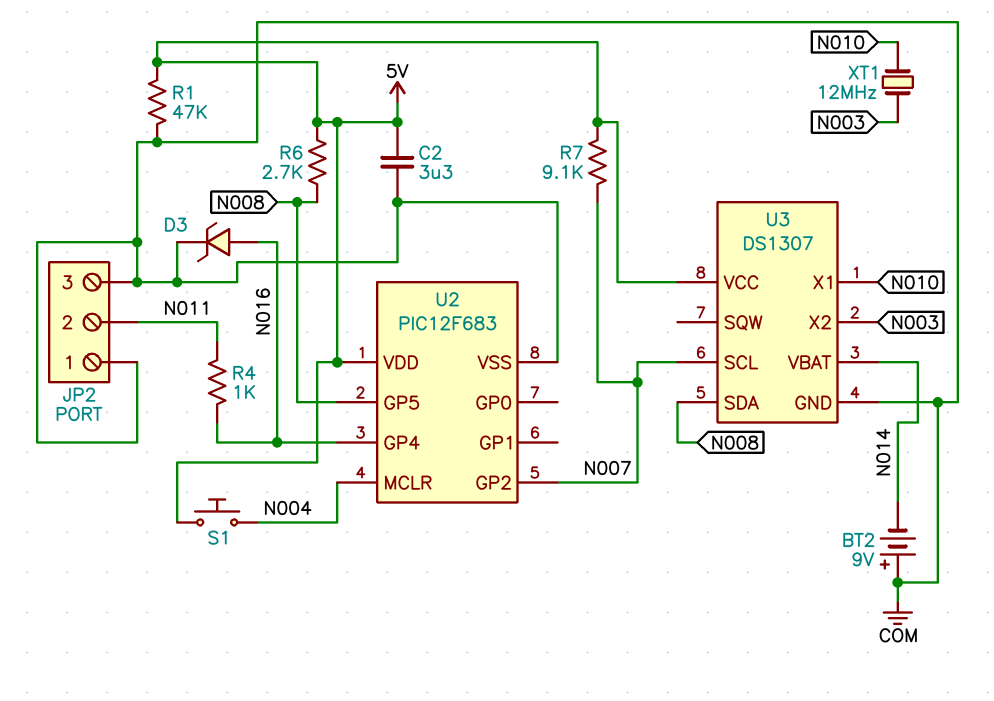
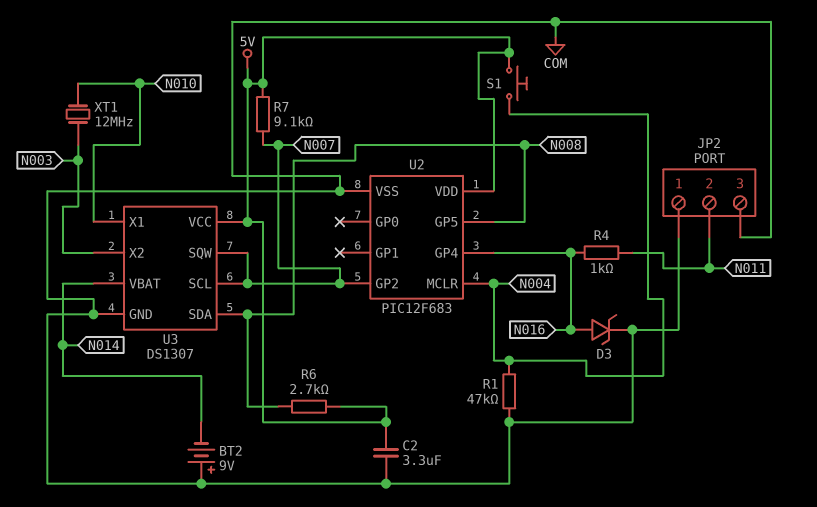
R1: 47k (5V, COM) -> 47k (COM, N004)
U3 pin SQW: none -> N007

